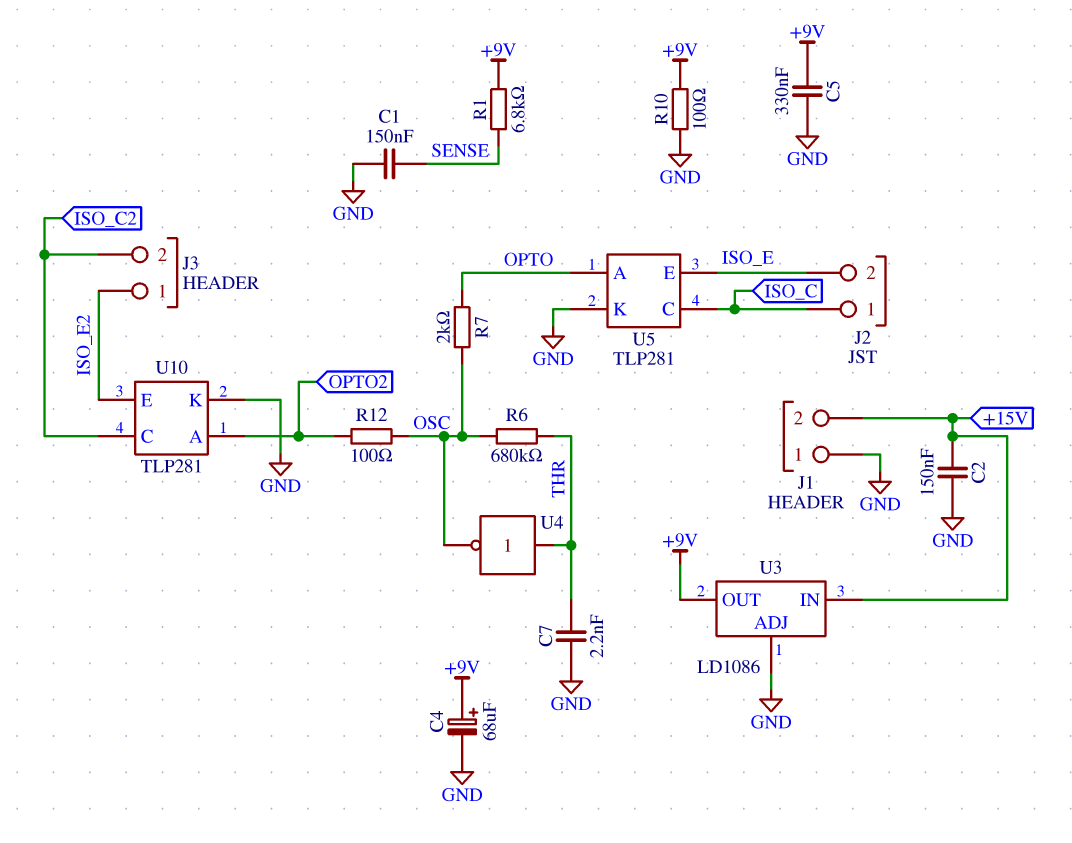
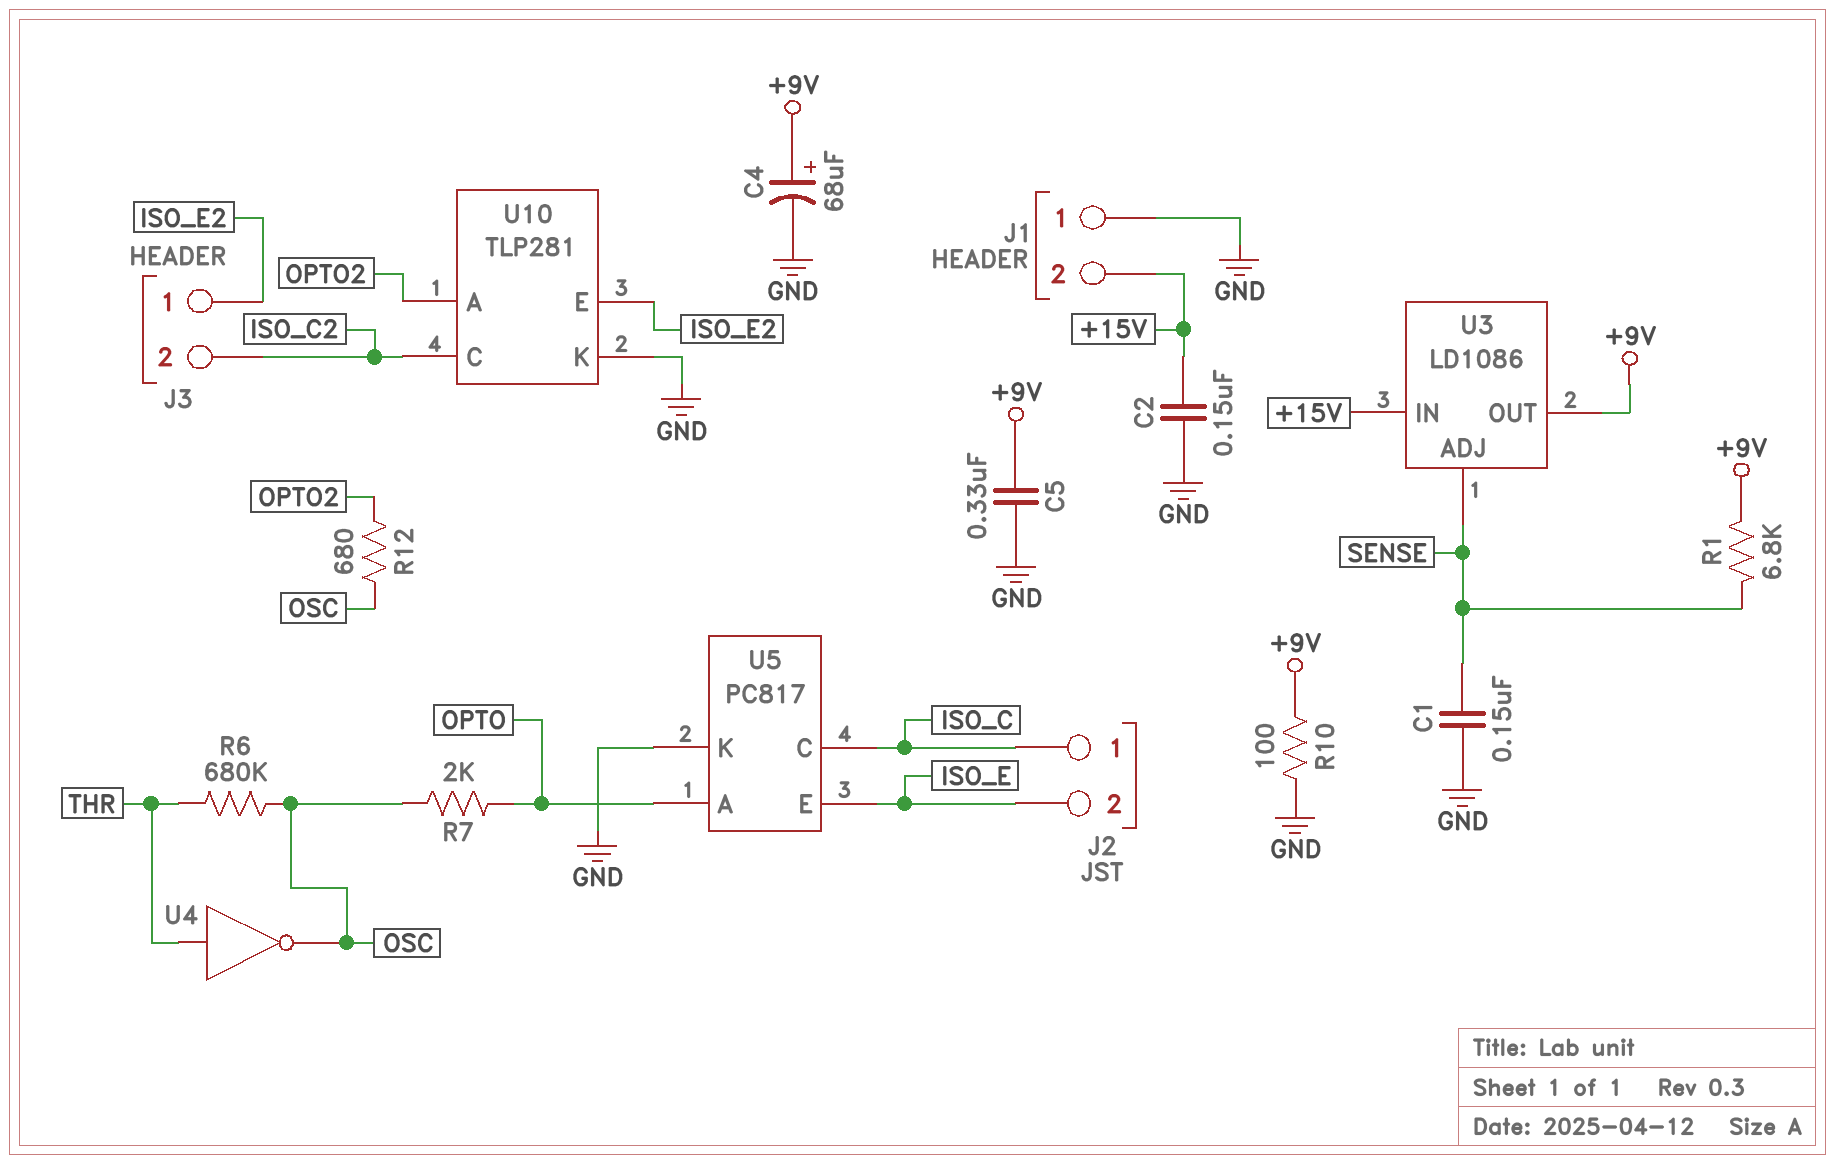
C7: 2.2nF (GND, THR) -> none
R12: 100 (OPTO2, OSC) -> 680 (OPTO2, OSC)
U3 pin ADJ: GND -> SENSE
U5: TLP281 -> PC817

